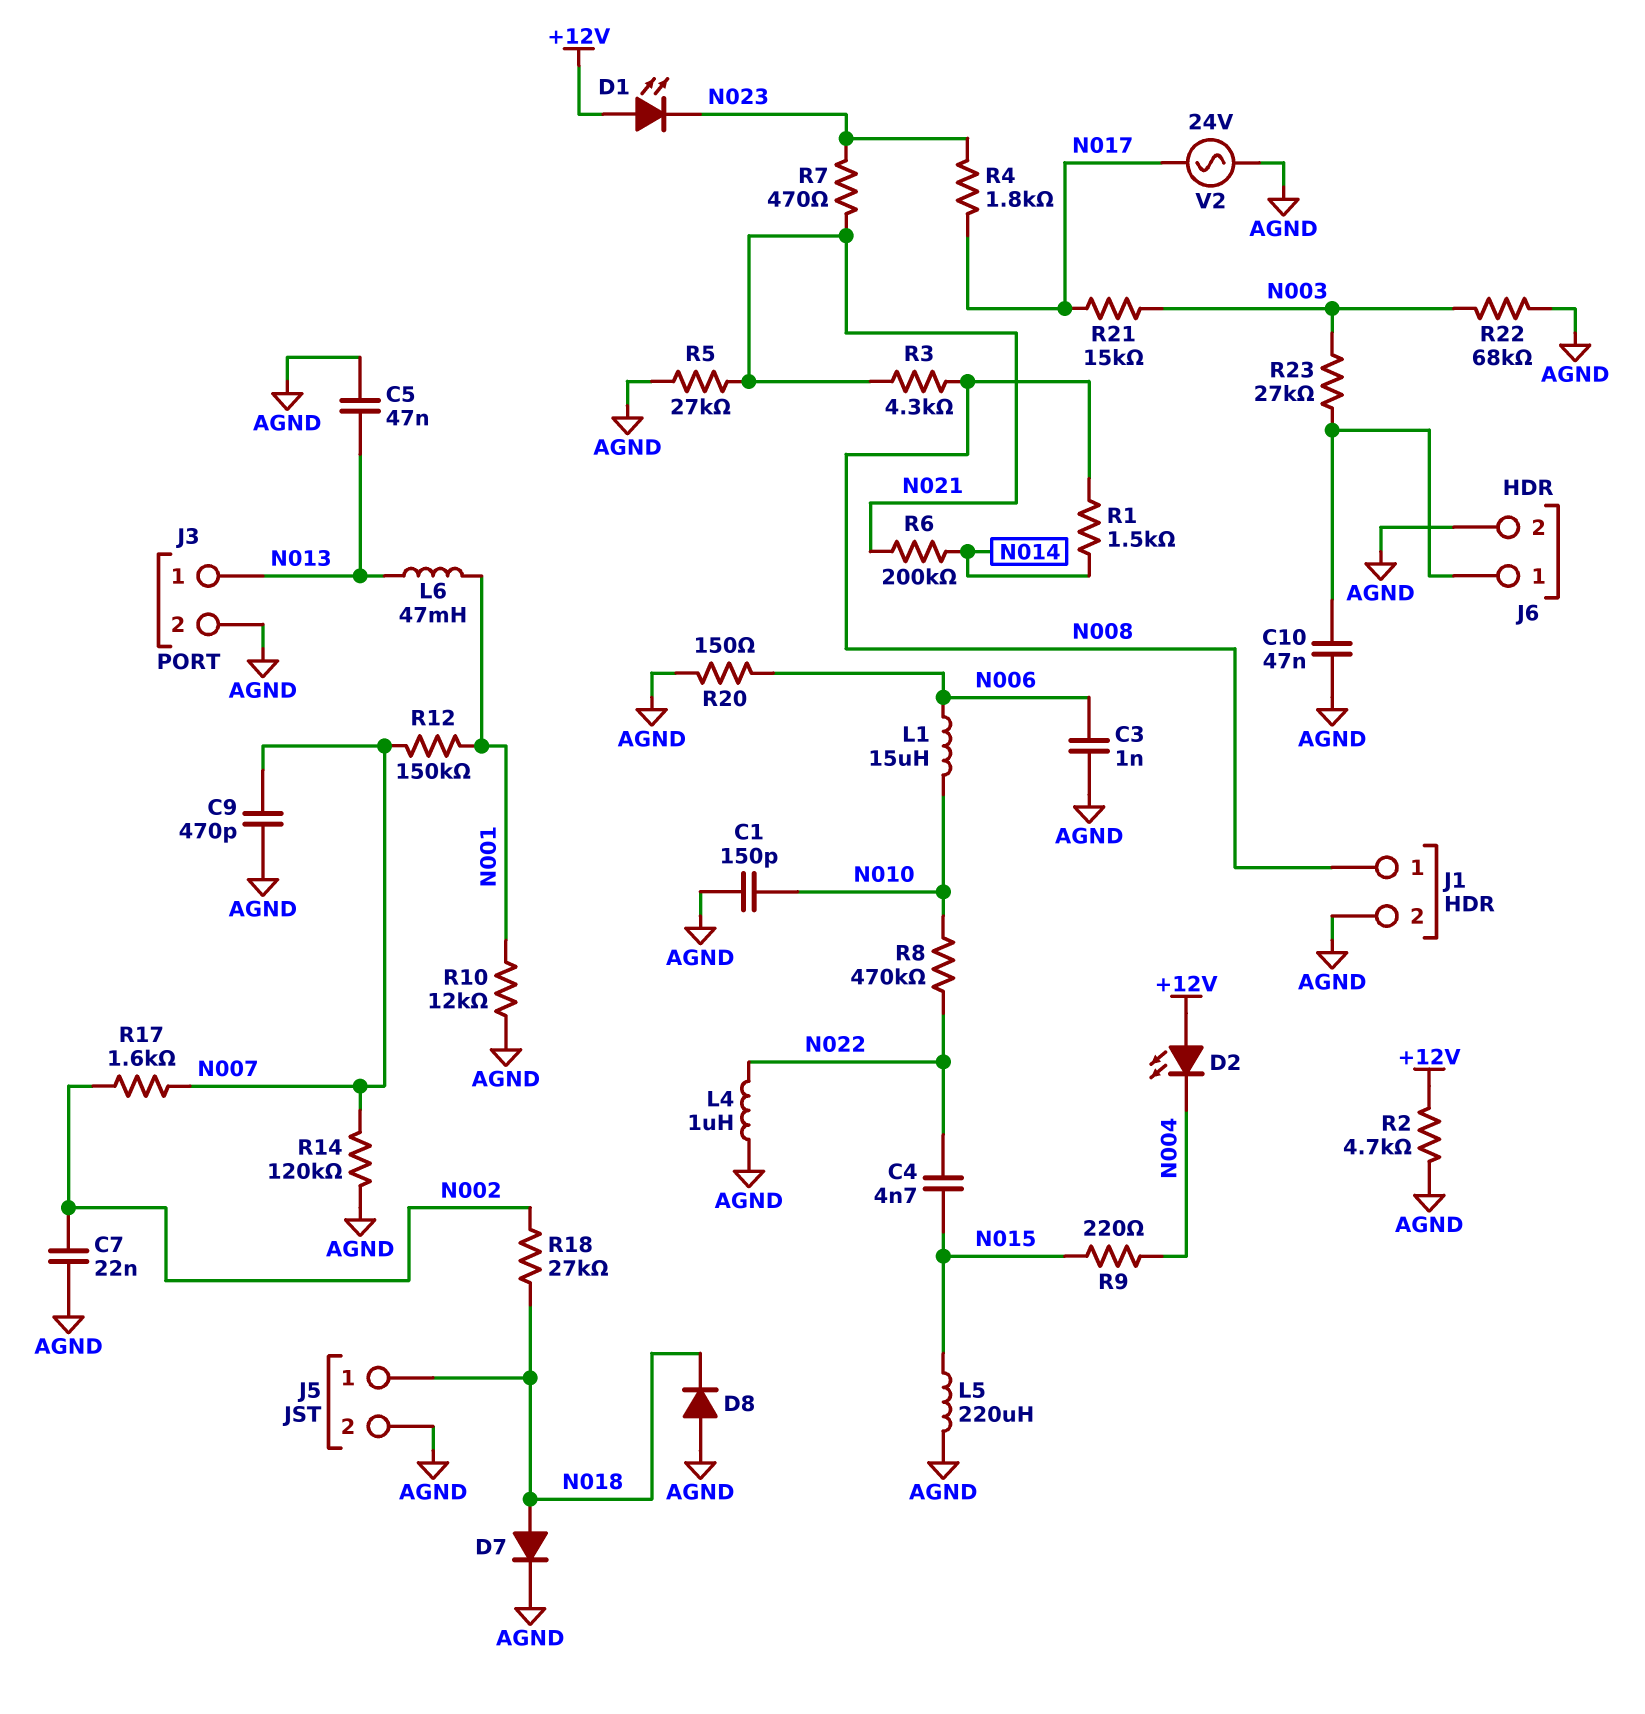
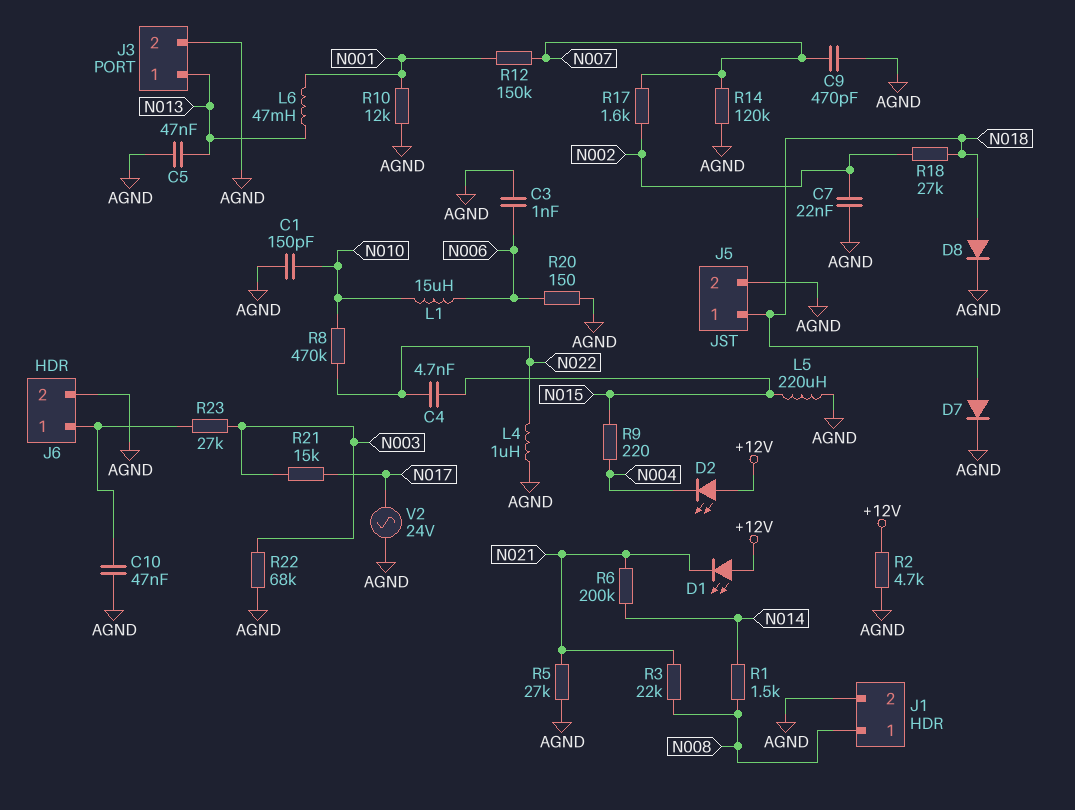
D1: LED (A +12V, K N023) -> LED (A +12V, K N021)
D8: diode (A AGND, K N018) -> diode (A N018, K AGND)
R3: 4.3k (N008, N021) -> 22k (N008, N021)
R4: 1.8k (N017, N023) -> none
R7: 470 (N021, N023) -> none

